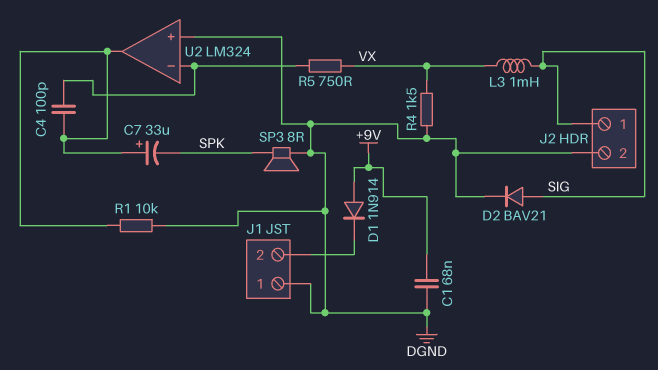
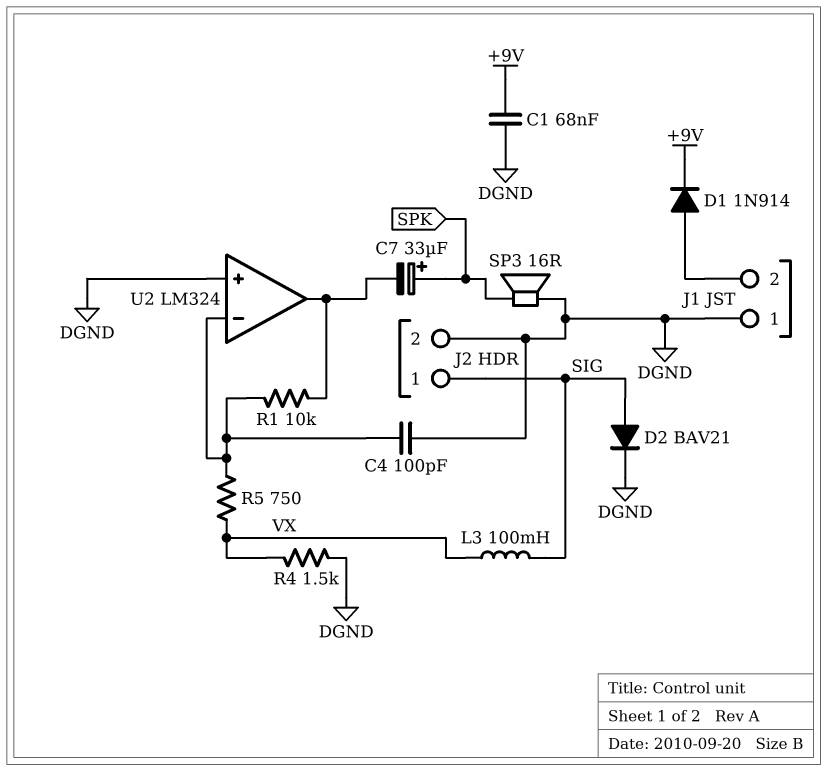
C4: 100pF (U2/in-, U2/out) -> 100pF (DGND, U2/in-)
C7: 33uF (plus U2/out, minus SPK) -> 33uF (plus SPK, minus U2/out)
D1: diode 1N914 (A +9V, K J1/2) -> diode 1N914 (A J1/2, K +9V)
L3: 1mH (SIG, VX) -> 100mH (SIG, VX)
R1: 10k (DGND, U2/out) -> 10k (U2/in-, U2/out)
SP3: speaker 8R (DGND, SPK) -> speaker 16R (DGND, SPK)

